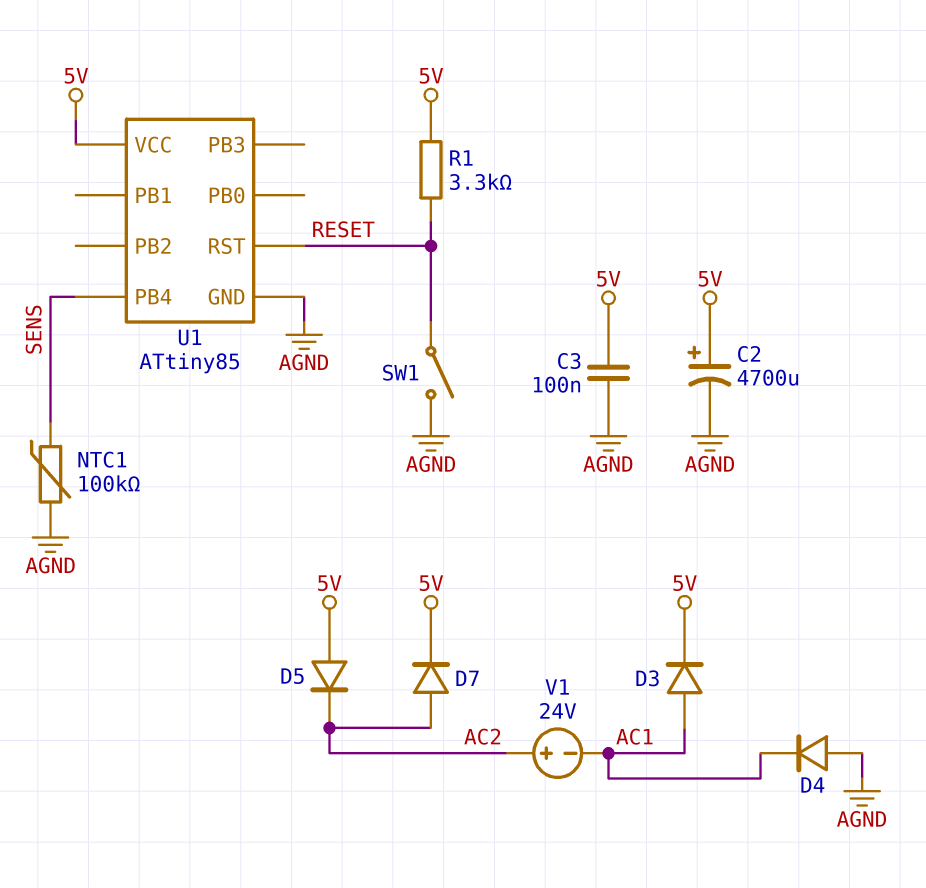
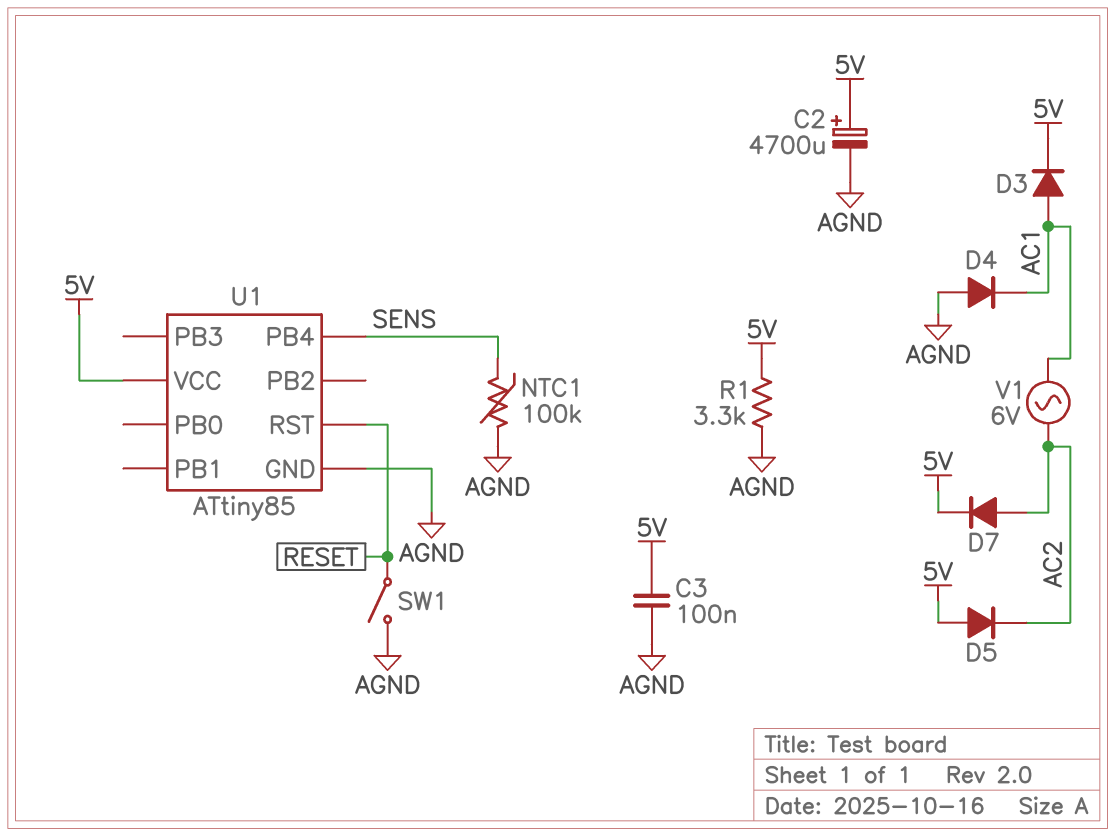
R1: 3.3k (5V, RESET) -> 3.3k (5V, AGND)
V1: 24V (plus AC2, minus AC1) -> AC 6V (AC1, AC2)

